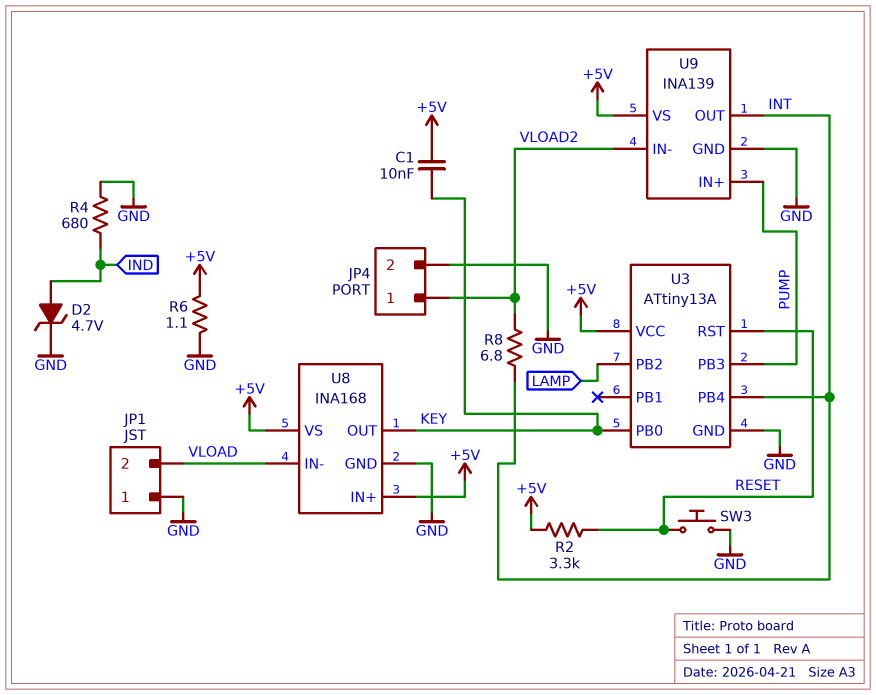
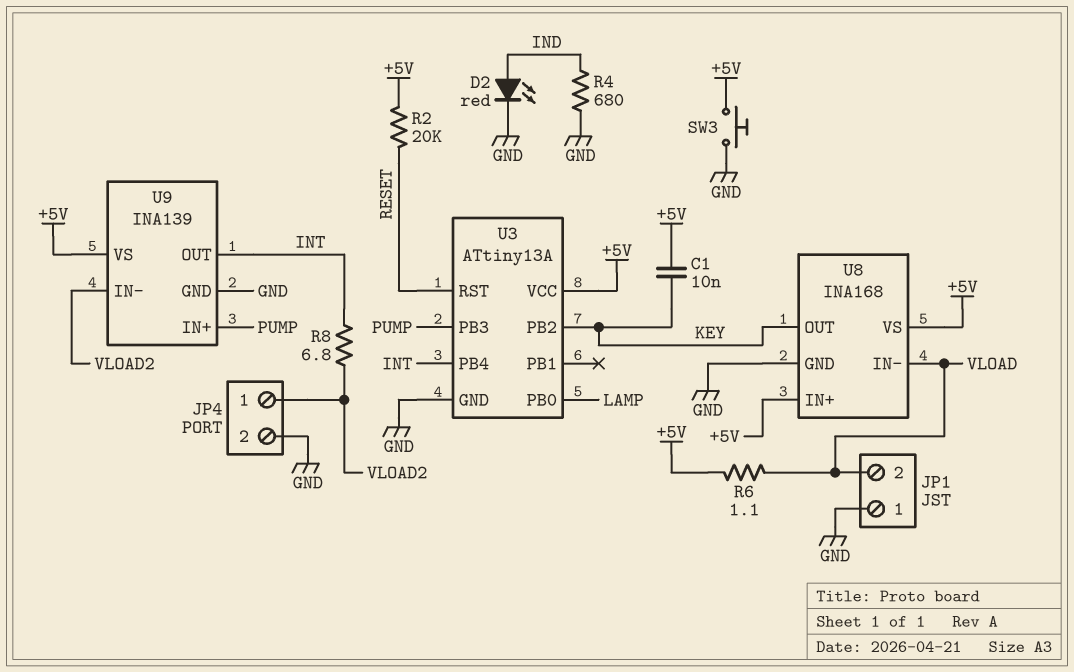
D2: zener 4.7V (A IND, K GND) -> LED red (A IND, K GND)
R2: 3.3k (+5V, RESET) -> 20k (+5V, RESET)
R6: 1.1 (+5V, GND) -> 1.1 (+5V, VLOAD)
SW3: button (GND, RESET) -> button (+5V, GND)
U3 pin PB0: KEY -> LAMP
U3 pin PB2: LAMP -> KEY

